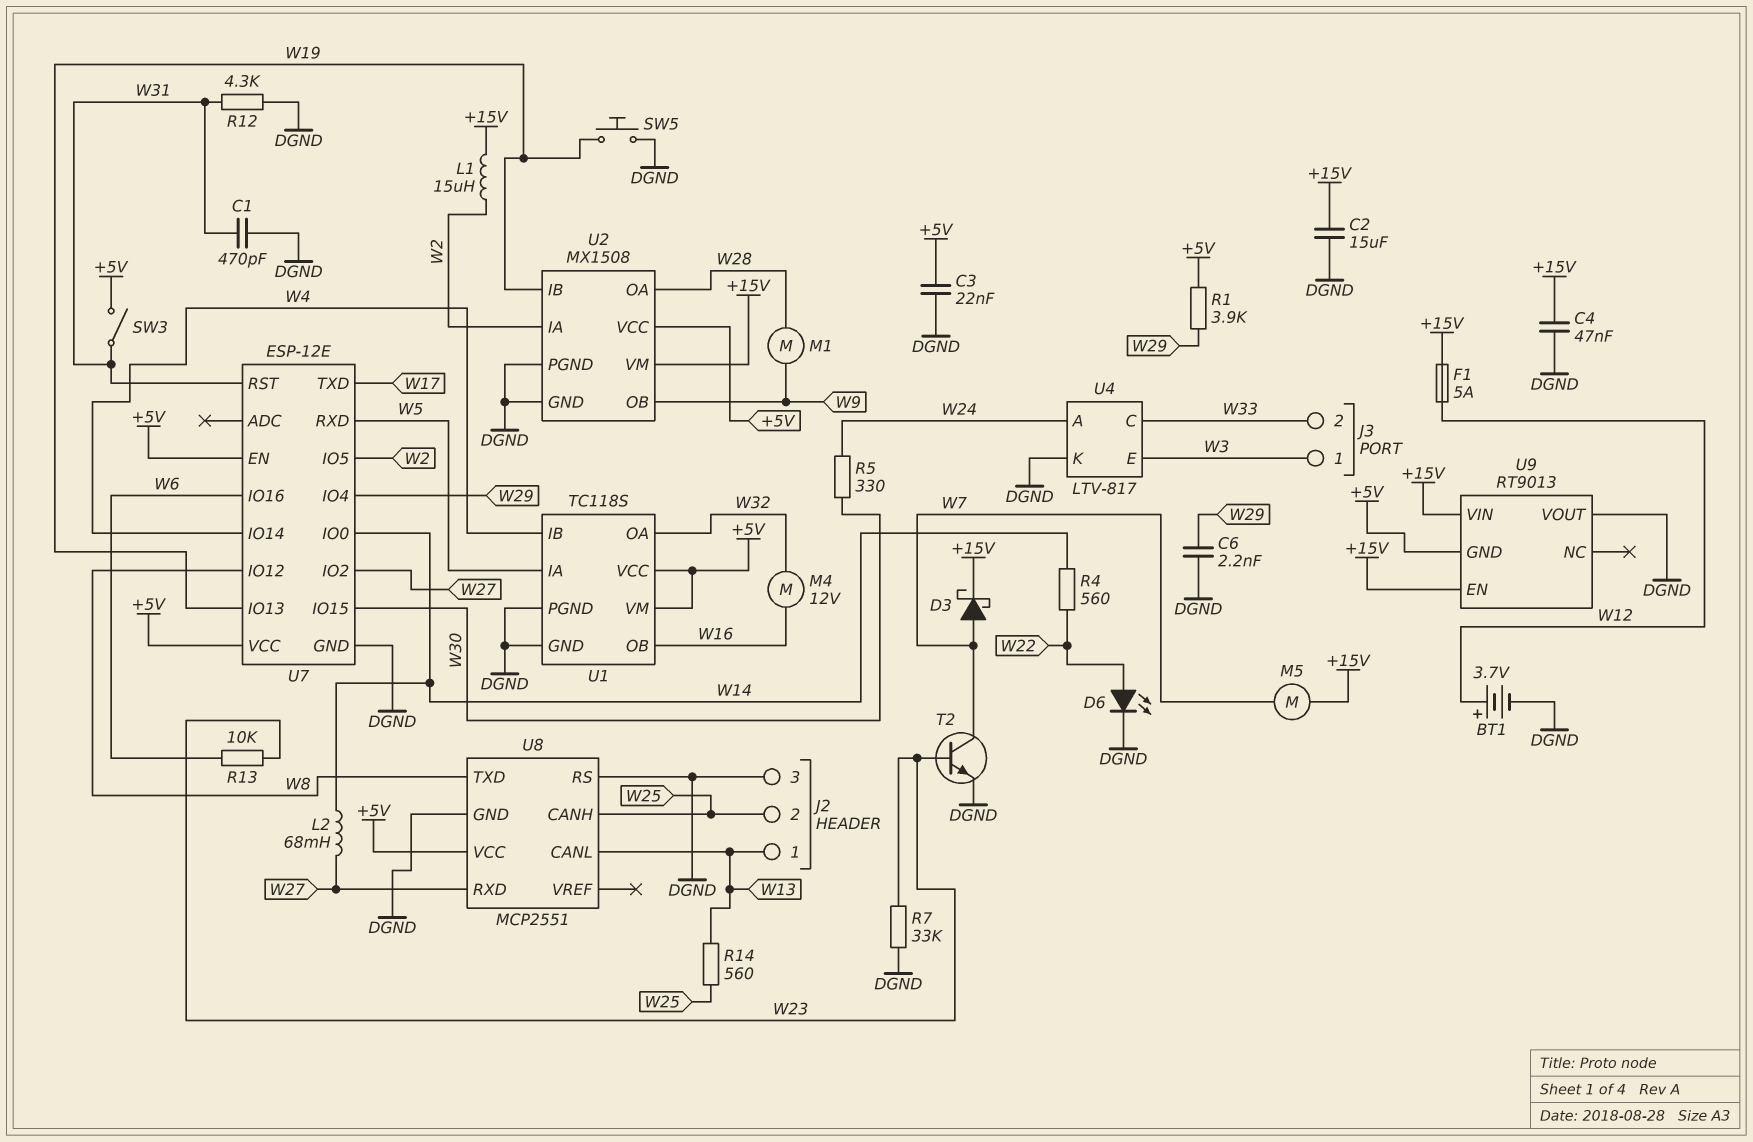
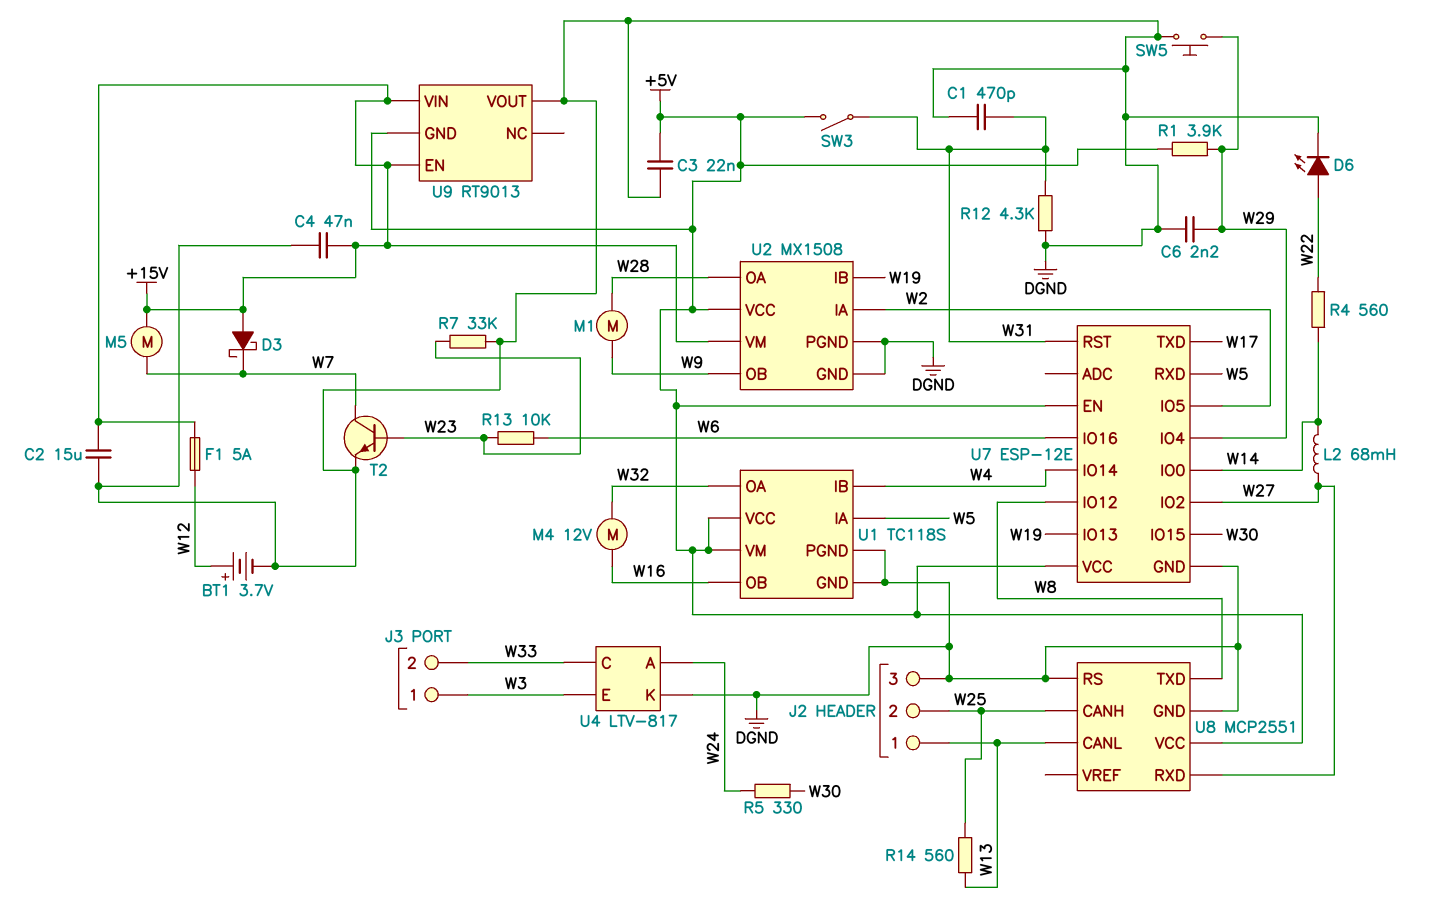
D3: schottky (A W7, K +15V) -> schottky (A +15V, K W7)
L1: 15uH (+15V, W2) -> none
SW5: button (DGND, W19) -> button (DGND, W29)

